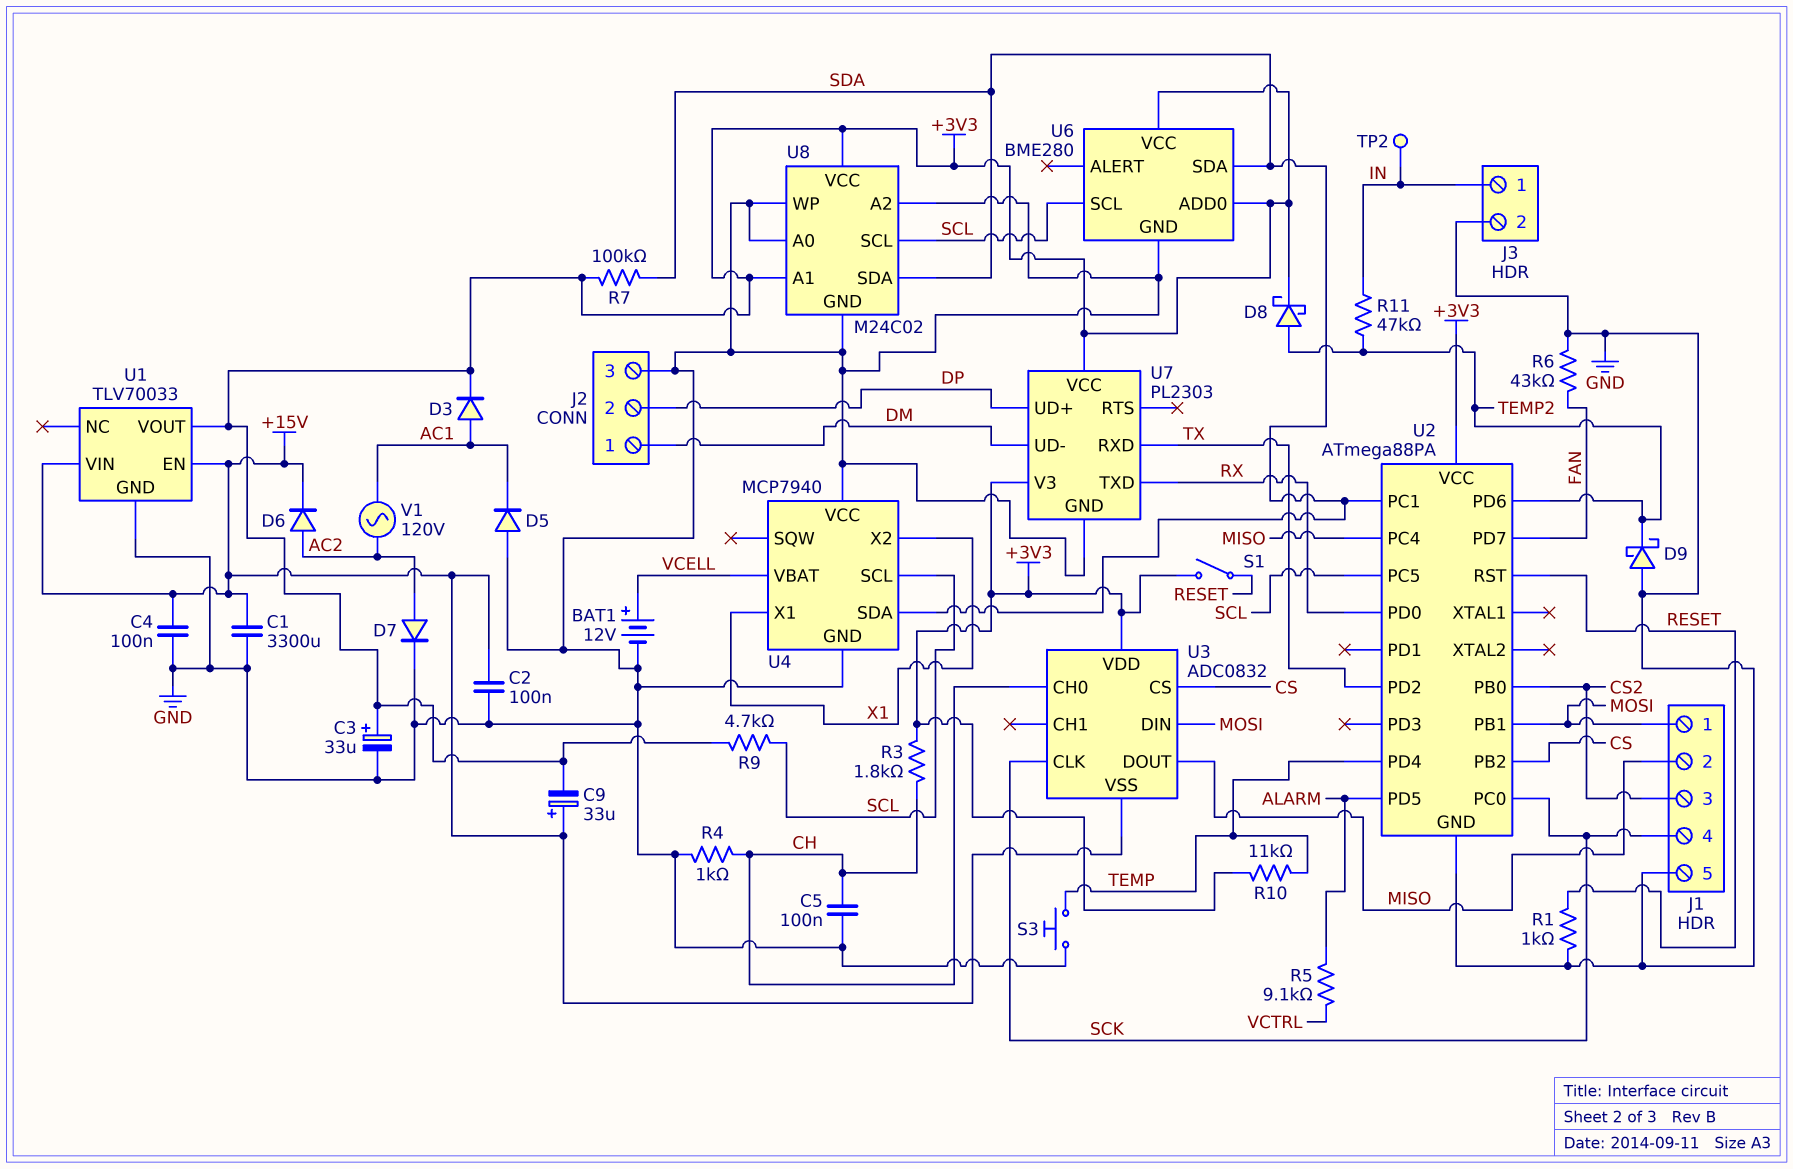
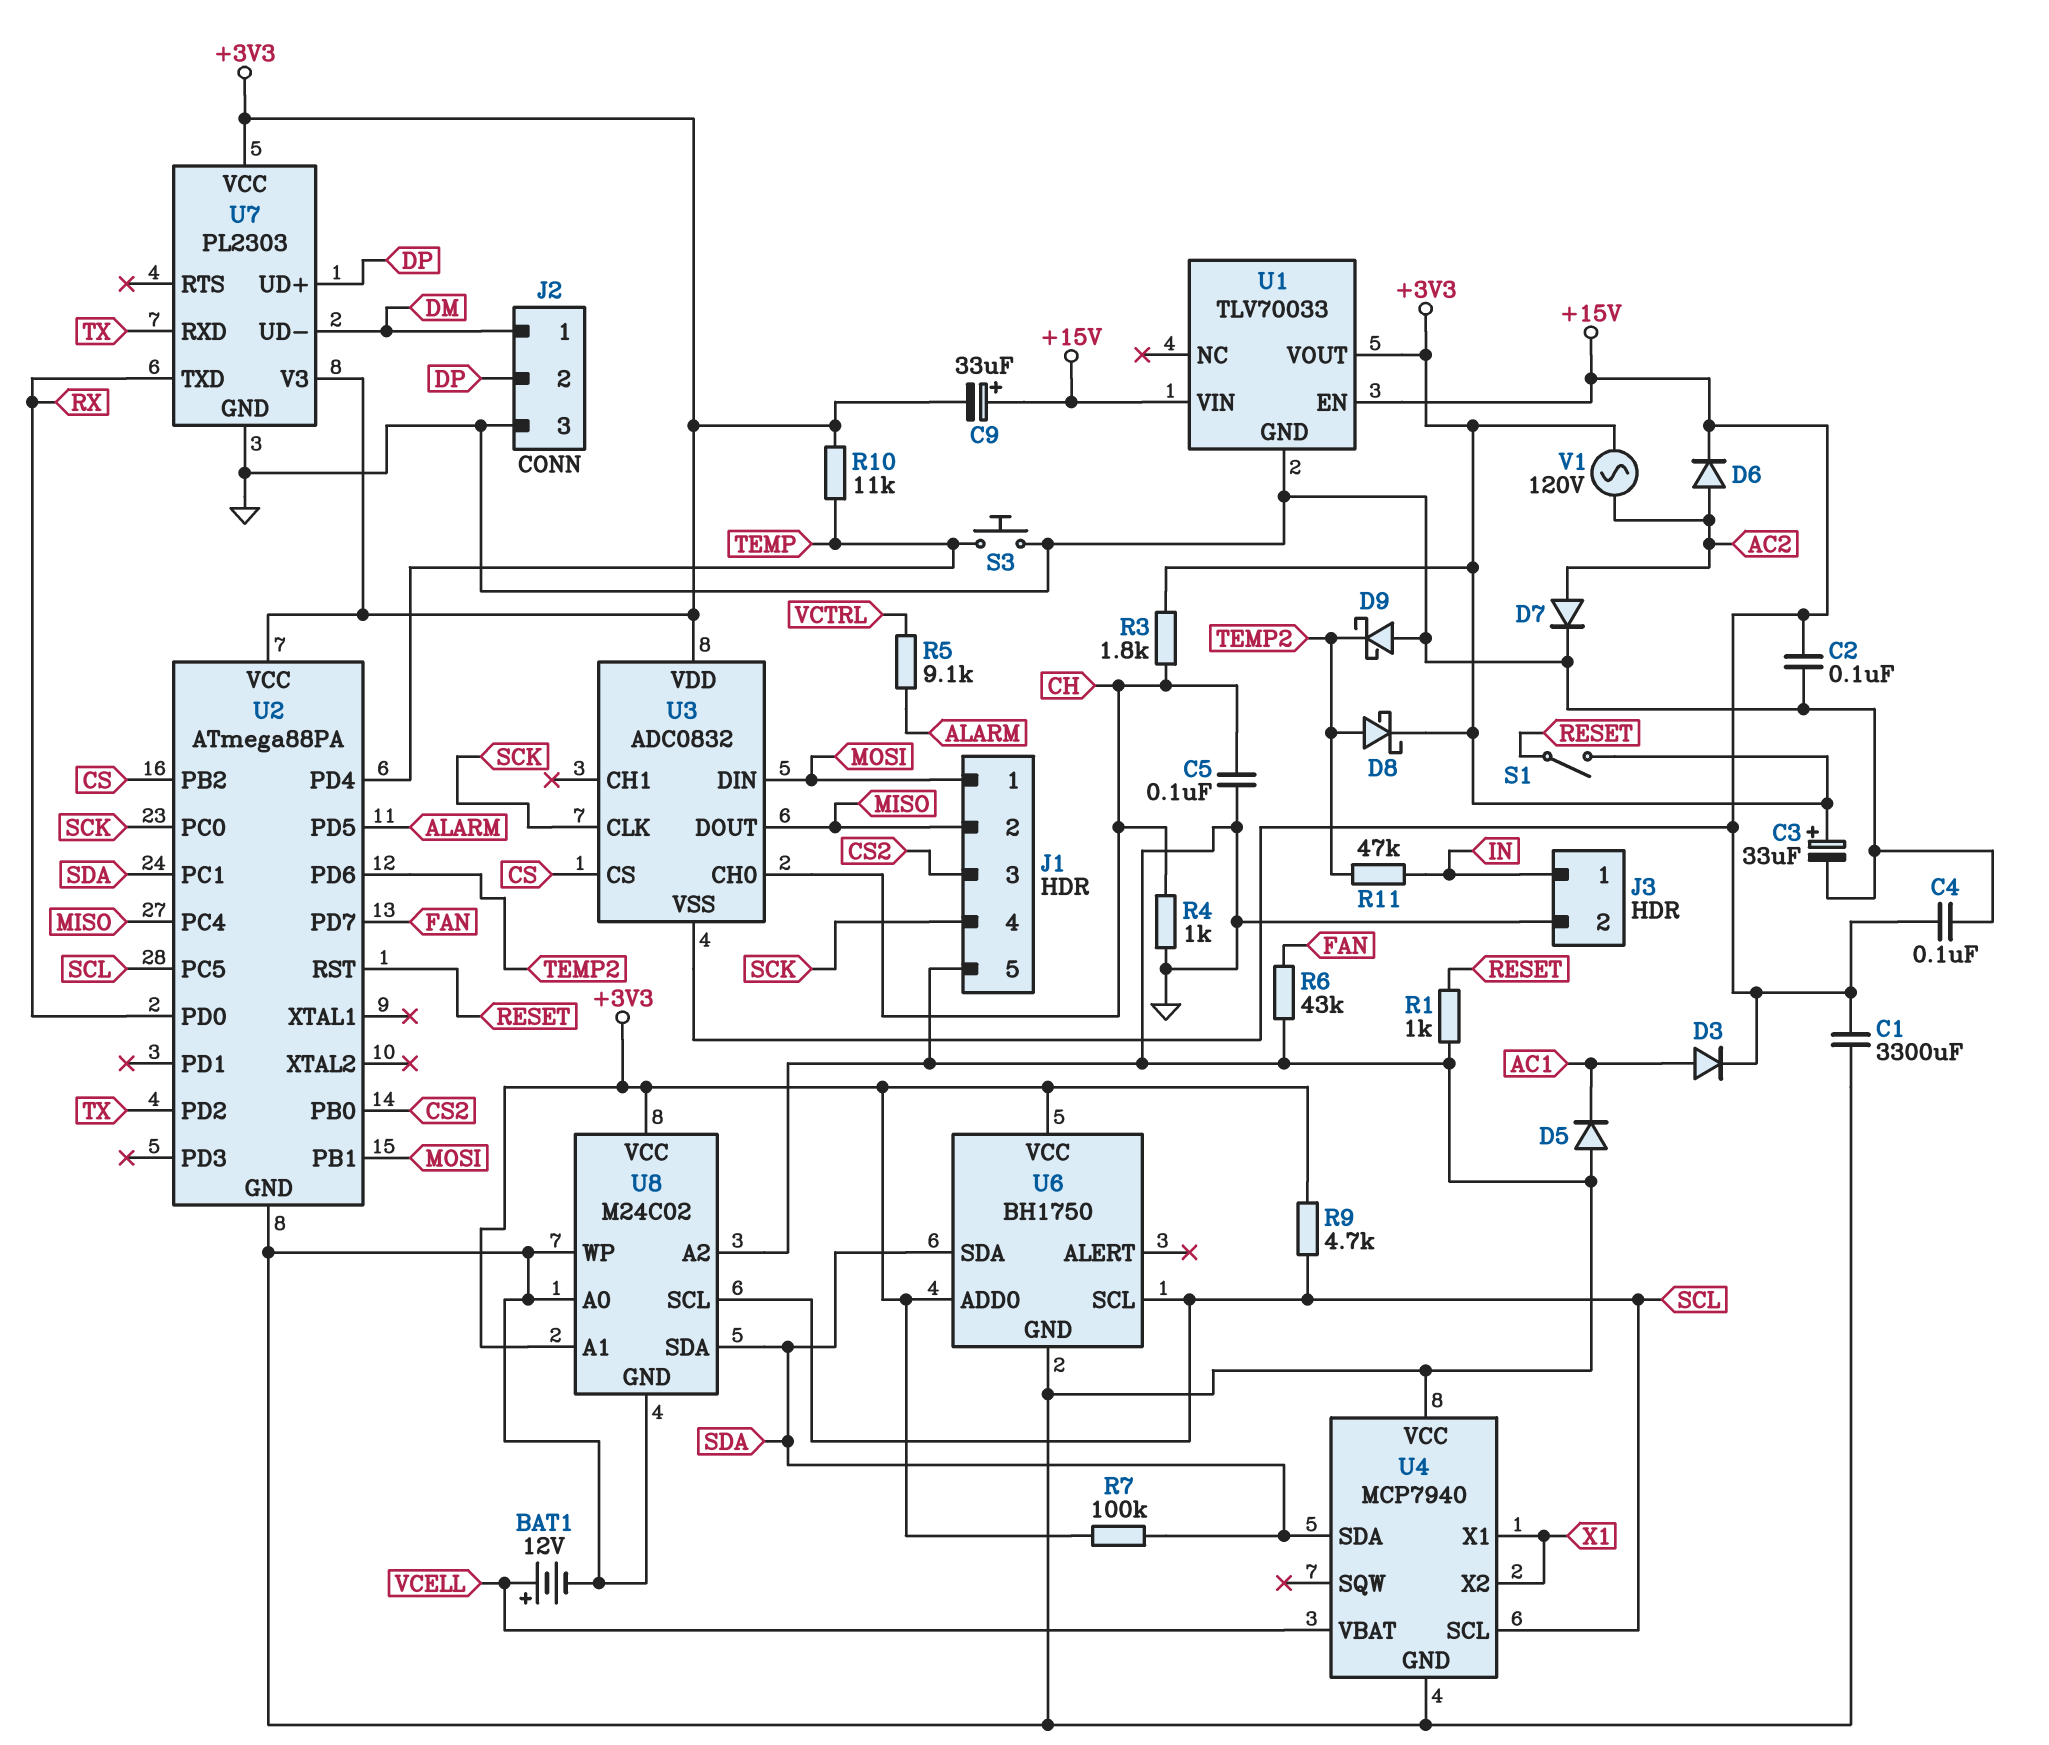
D3: diode (A AC1, K +3V3) -> diode (A AC1, K +15V)
TP2: test point (IN) -> none
U6: BME280 -> BH1750
V1: AC 120V (AC1, AC2) -> AC 120V (+3V3, AC2)

